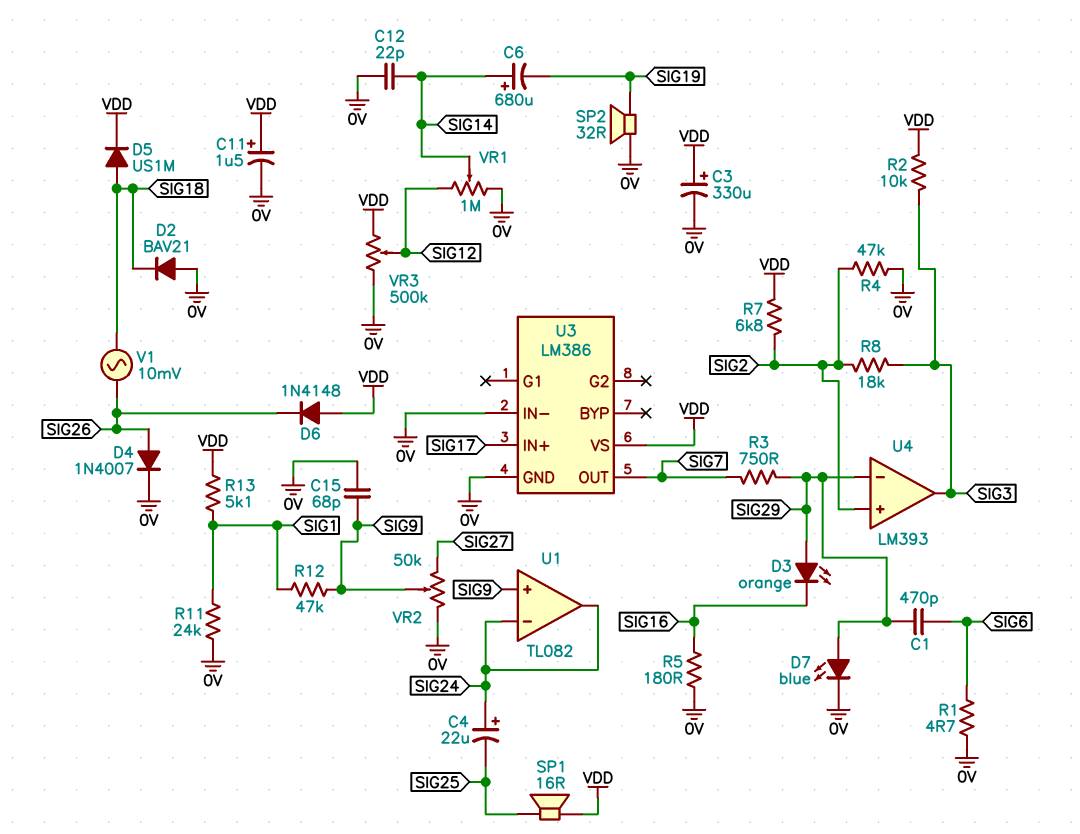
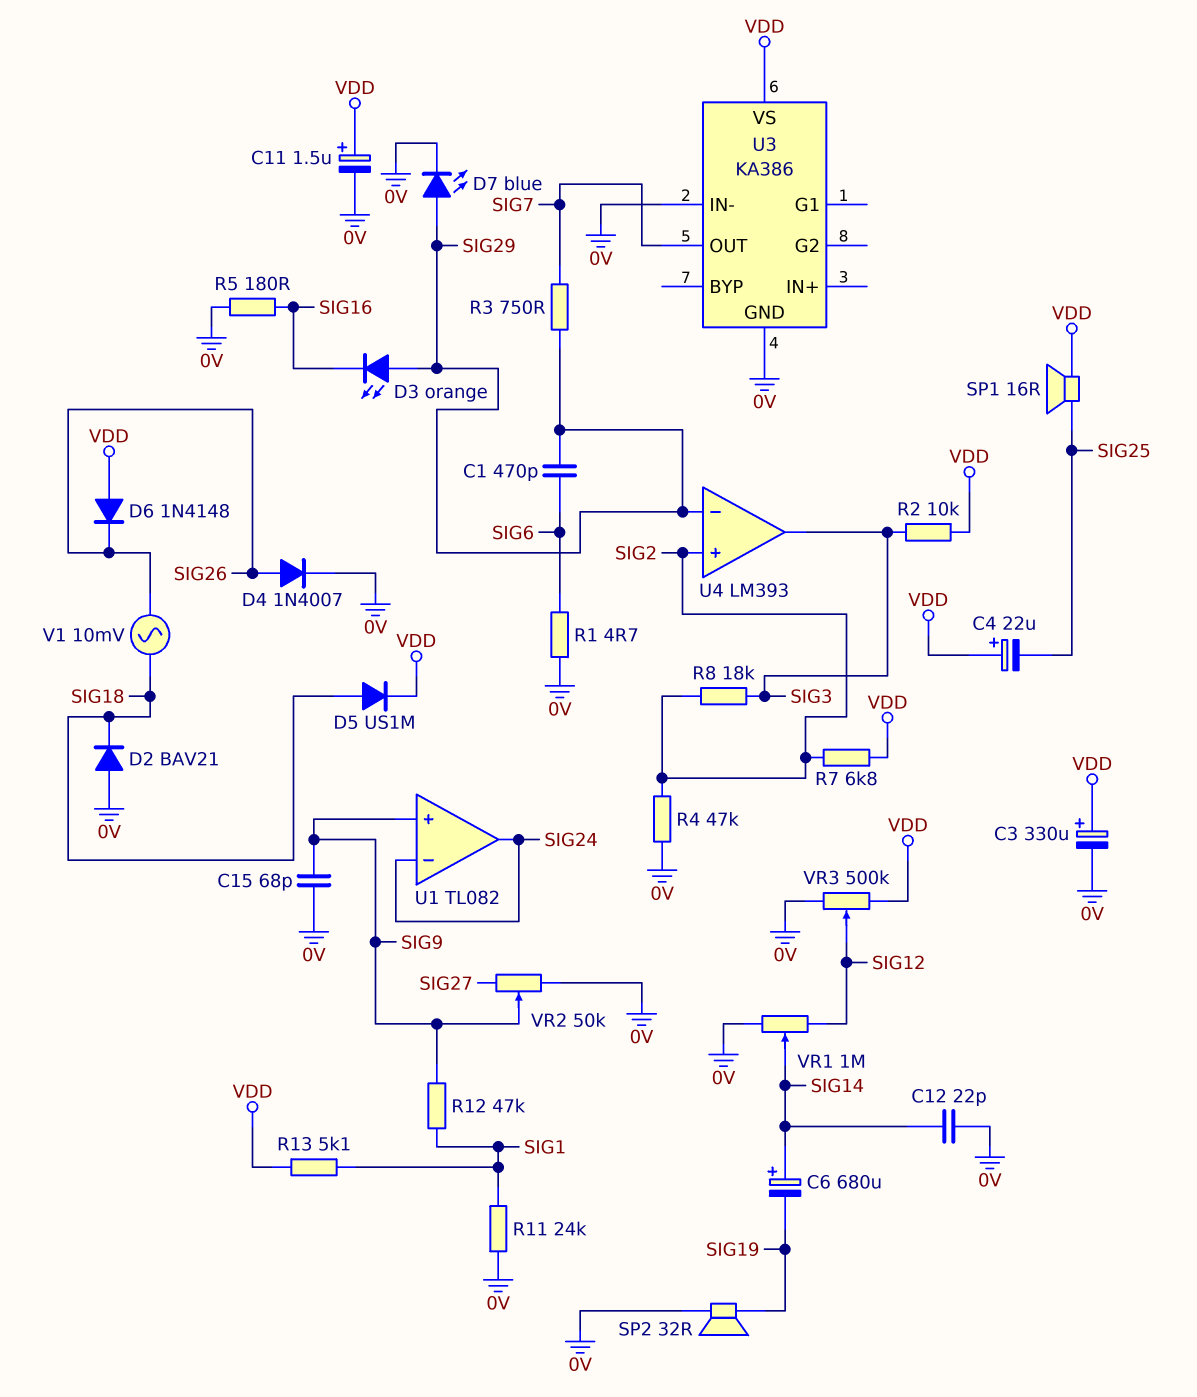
C4: 22uF (plus SIG24, minus SIG25) -> 22uF (plus VDD, minus SIG25)
U3: LM386 -> KA386
U3 pin IN+: SIG17 -> none

